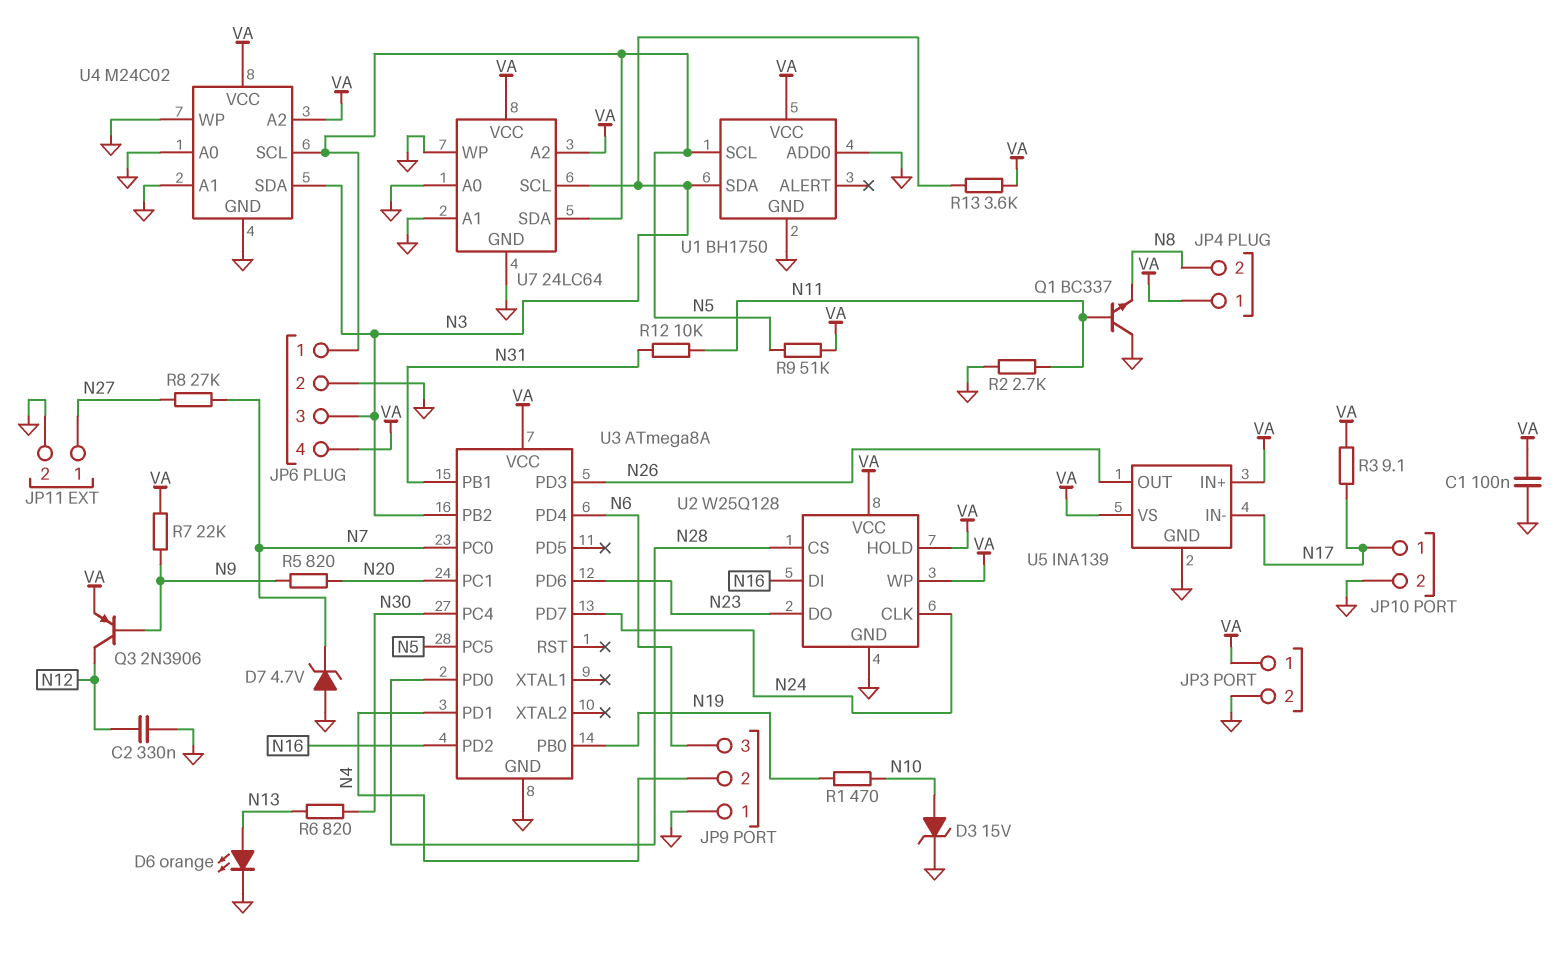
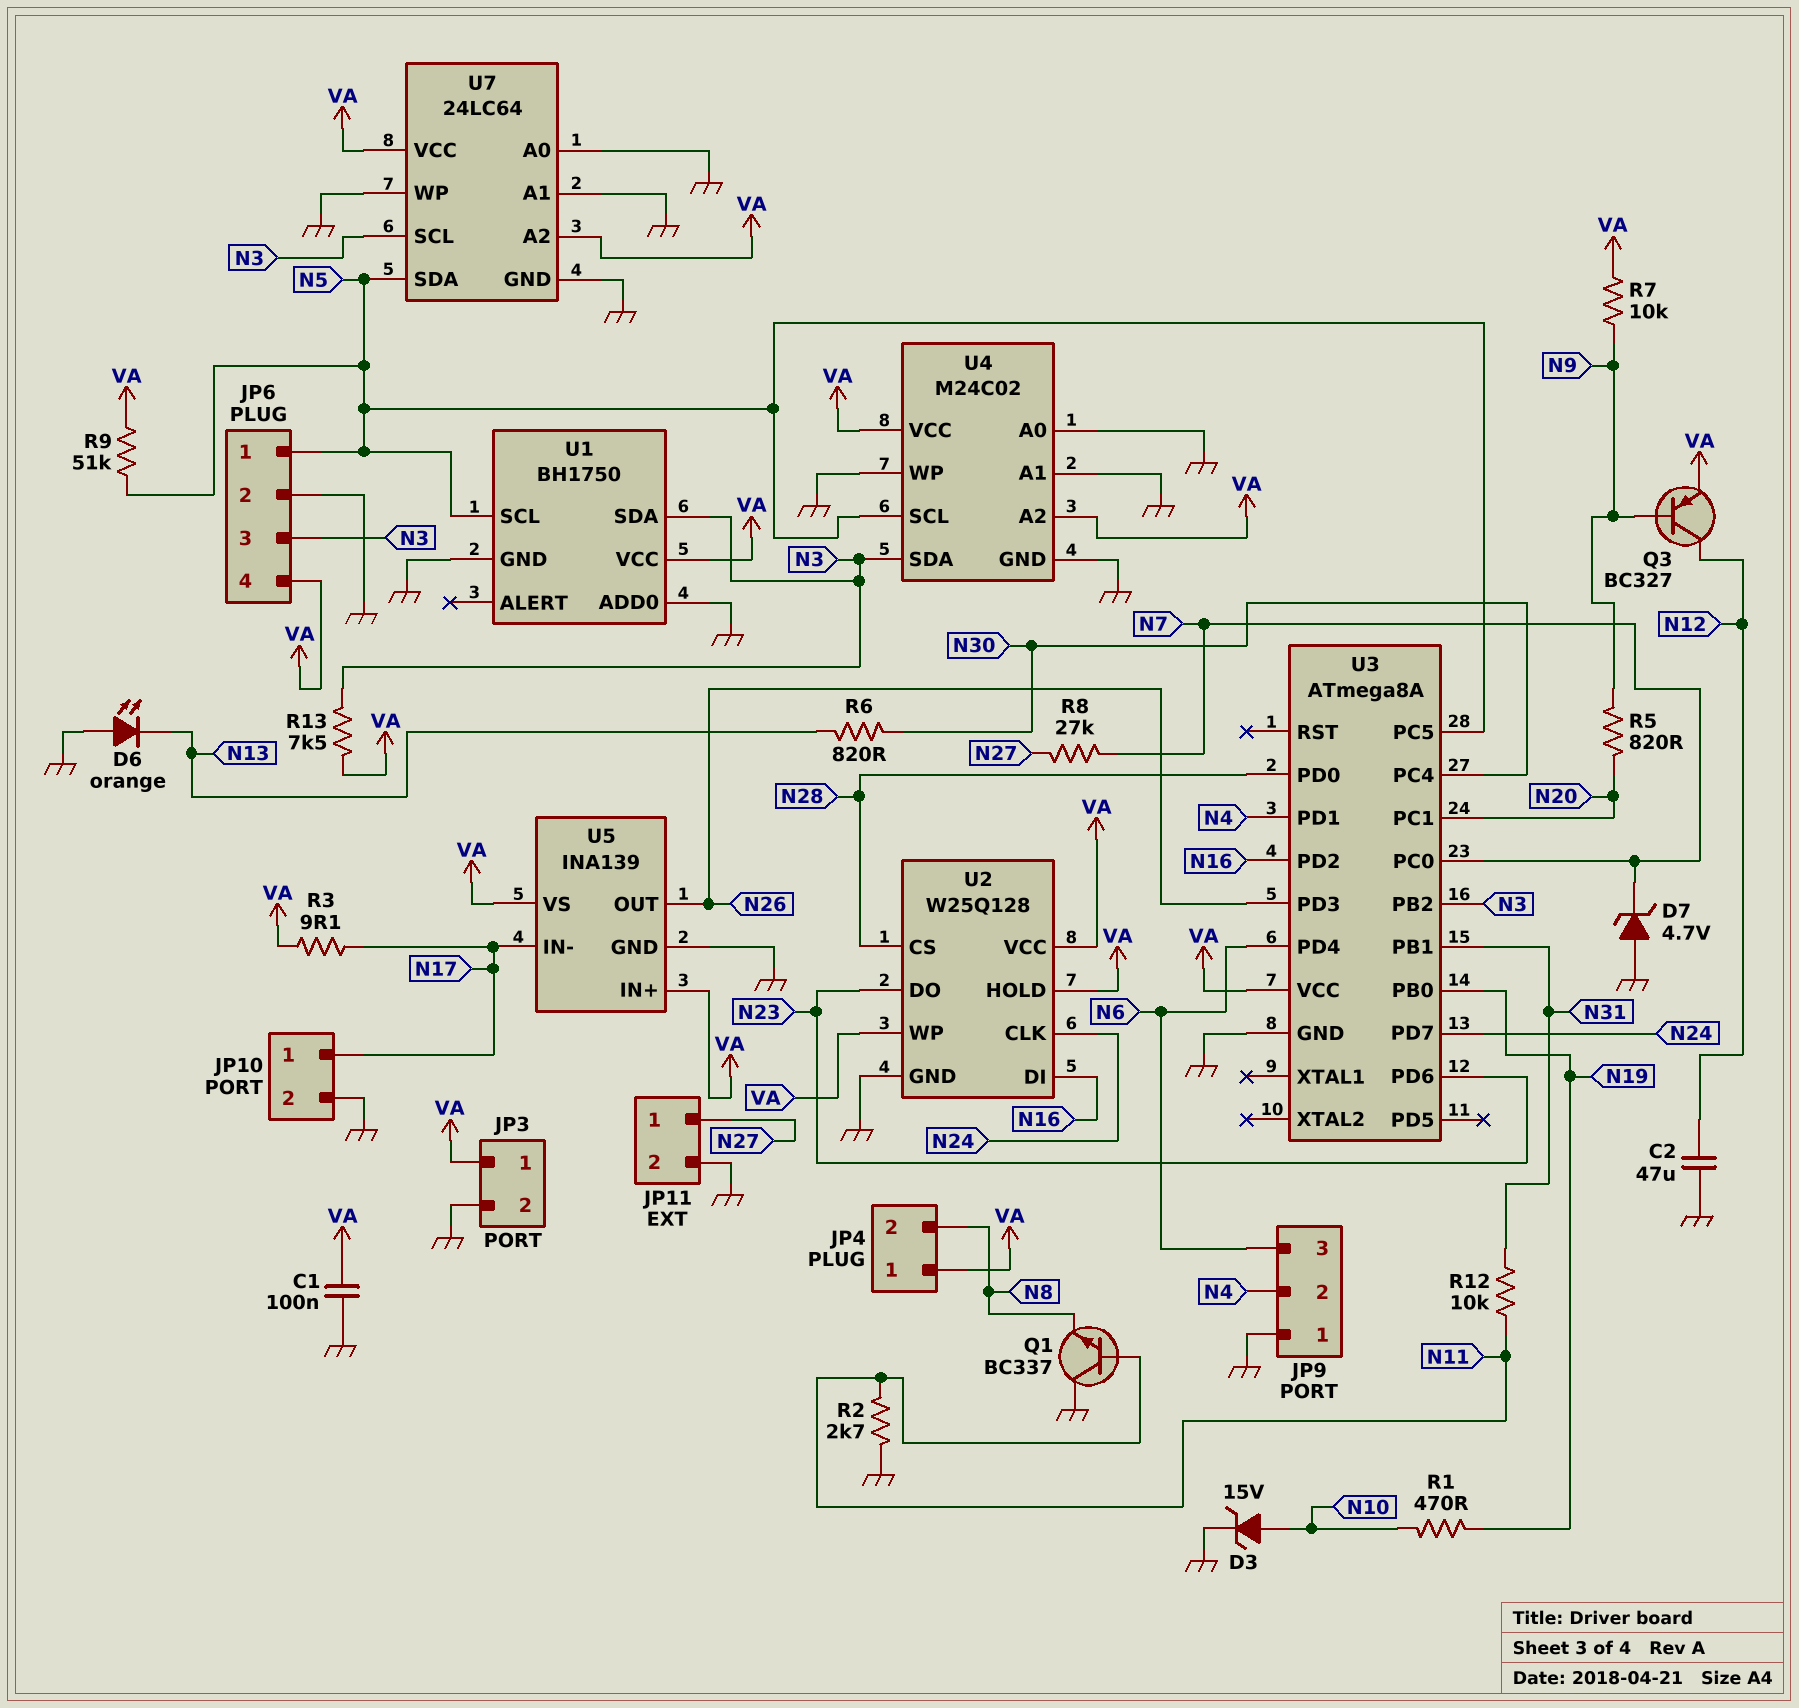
C2: 330nF (GND, N12) -> 47uF (GND, N12)
D6: LED orange (A N13, K GND) -> LED orange (A GND, K N13)
Q3: PNP 2N3906 (B N9, C N12, E VA) -> PNP BC327 (B N9, C N12, E VA)
R7: 22k (N9, VA) -> 10k (N9, VA)
R13: 3.6k (N3, VA) -> 7.5k (N3, VA)

